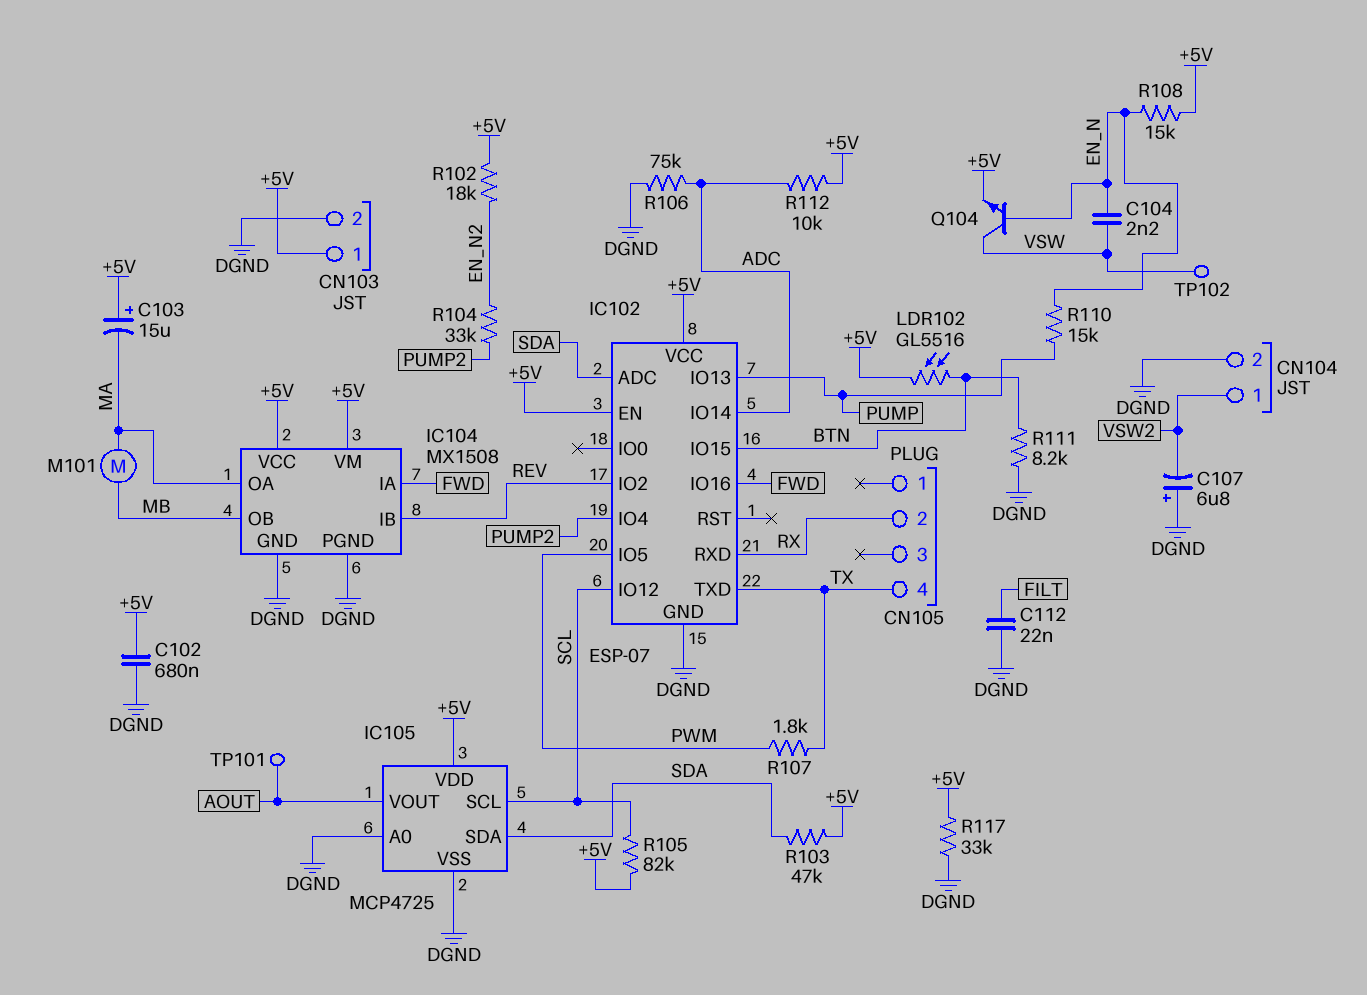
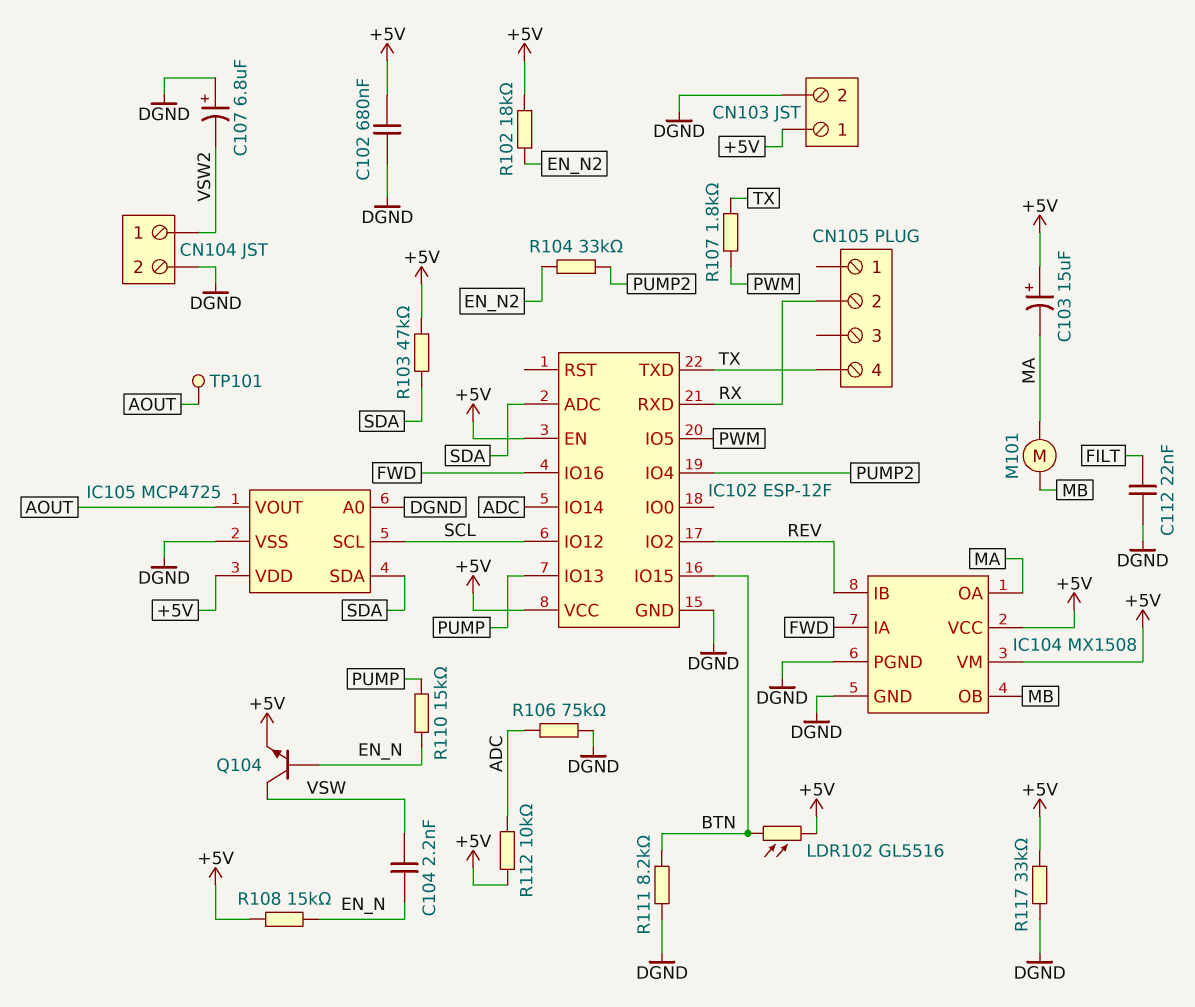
IC102: ESP-07 -> ESP-12F
R105: 82k (+5V, SCL) -> none
TP102: test point (VSW) -> none

